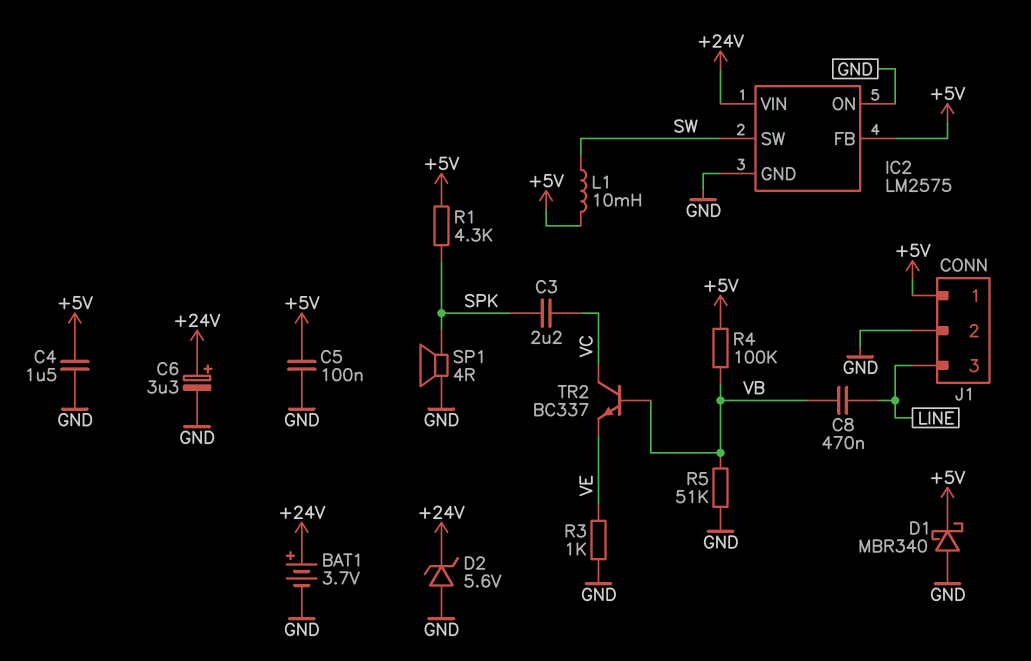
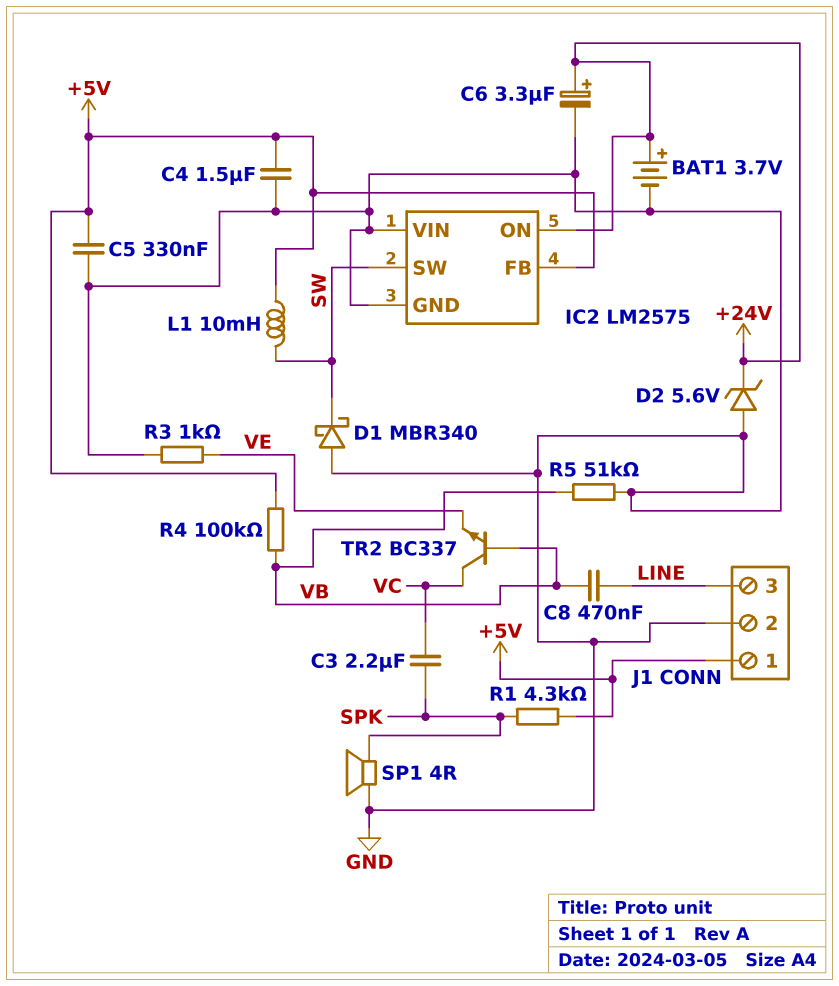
C5: 100nF (+5V, GND) -> 330nF (+5V, GND)
D1: schottky MBR340 (A GND, K +5V) -> schottky MBR340 (A GND, K SW)
IC2 pin ON: GND -> +24V
IC2 pin VIN: +24V -> GND

